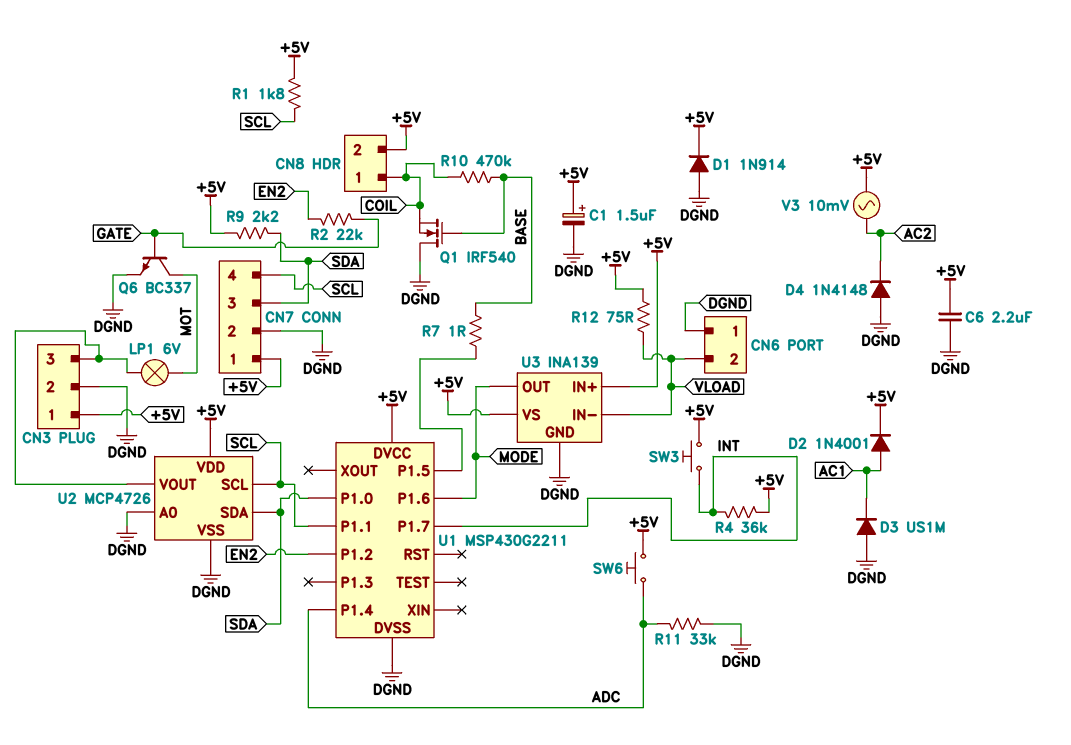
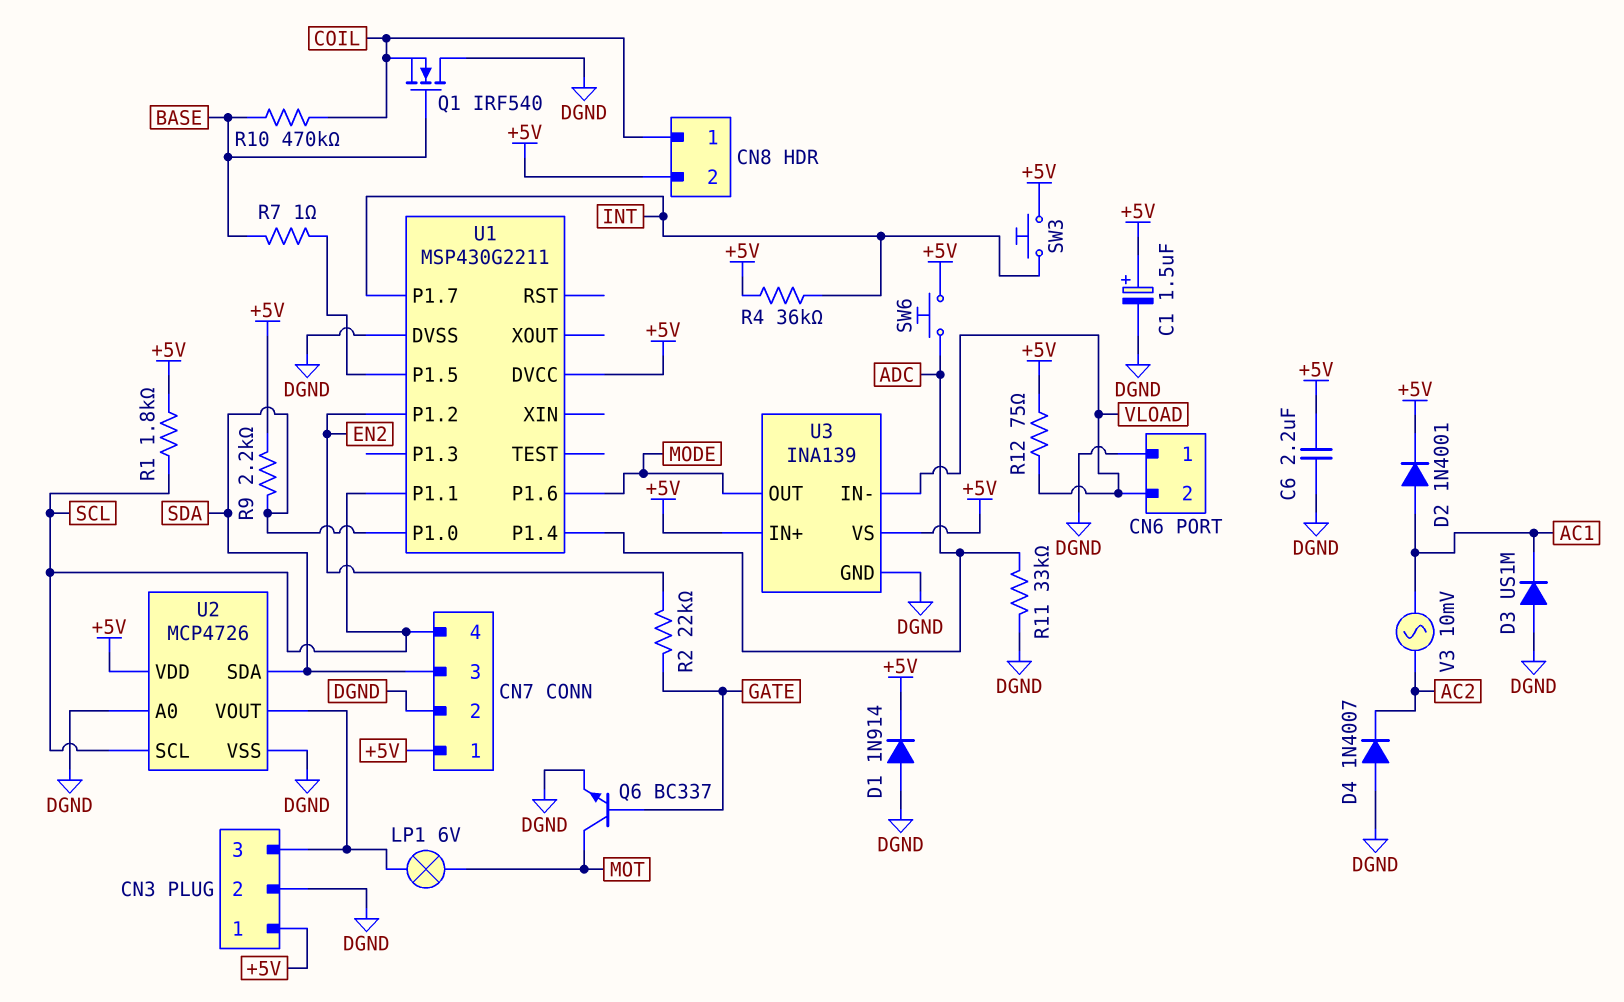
D4: diode 1N4148 (A DGND, K AC2) -> diode 1N4007 (A DGND, K AC2)
V3: AC 10mV (+5V, AC2) -> AC 10mV (AC1, AC2)

